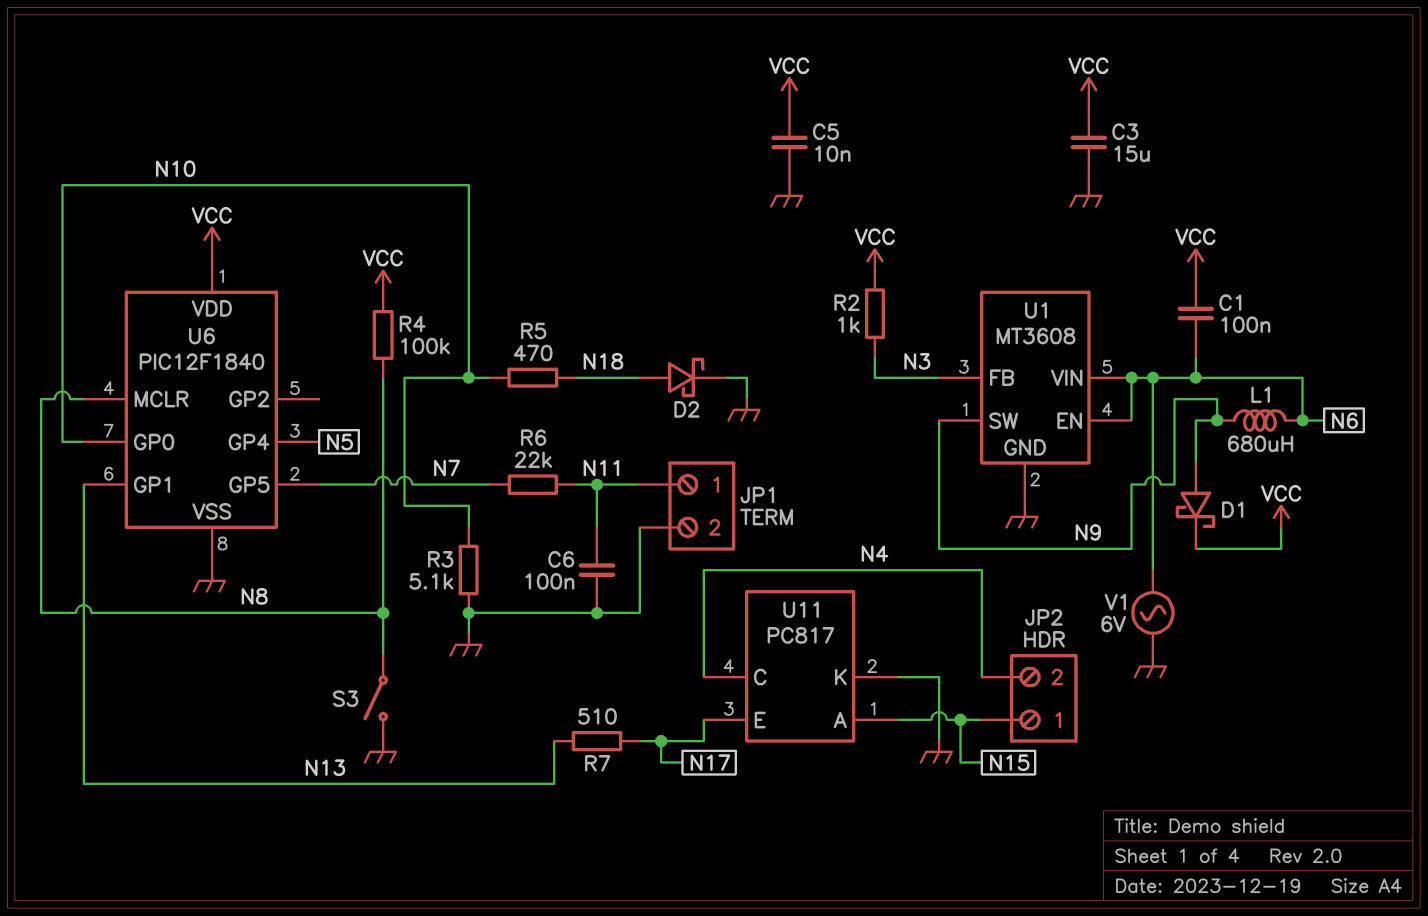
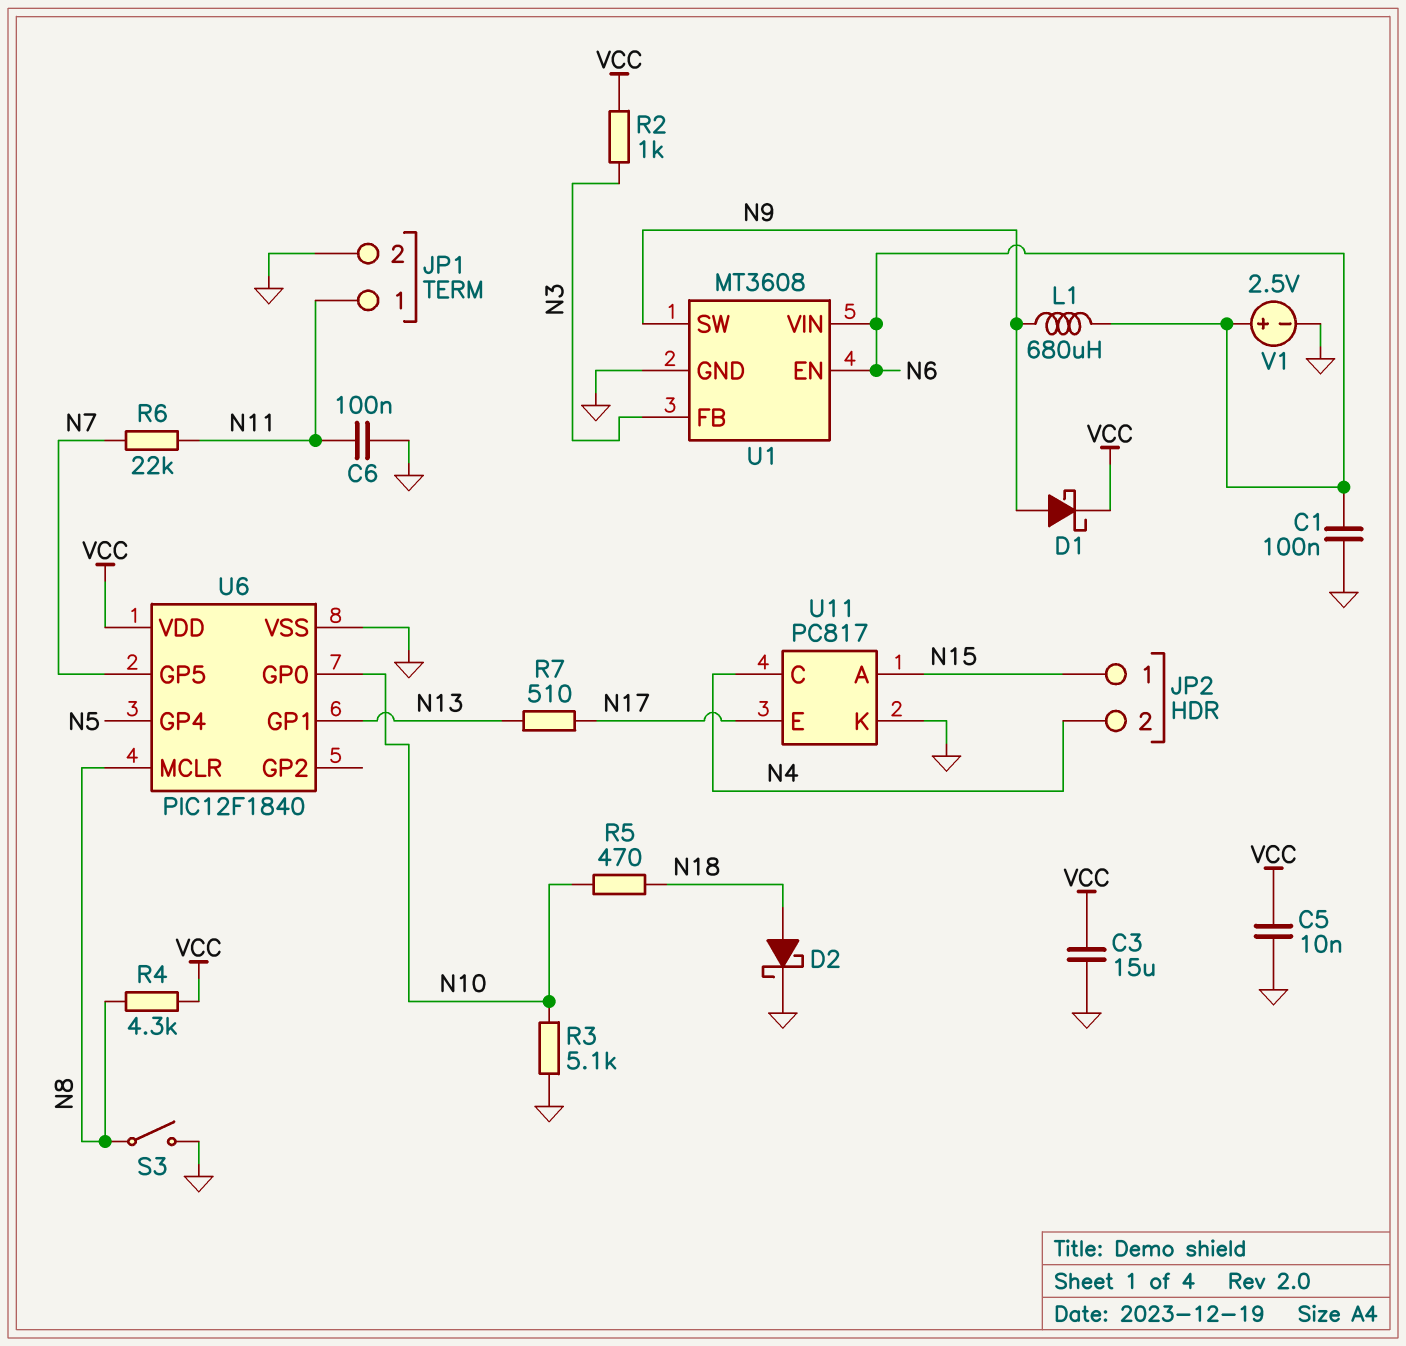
C1: 100nF (N6, VCC) -> 100nF (GND, N6)
R4: 100k (N8, VCC) -> 4.3k (N8, VCC)
V1: AC 6V (GND, N6) -> 2.5V (plus N6, minus GND)

